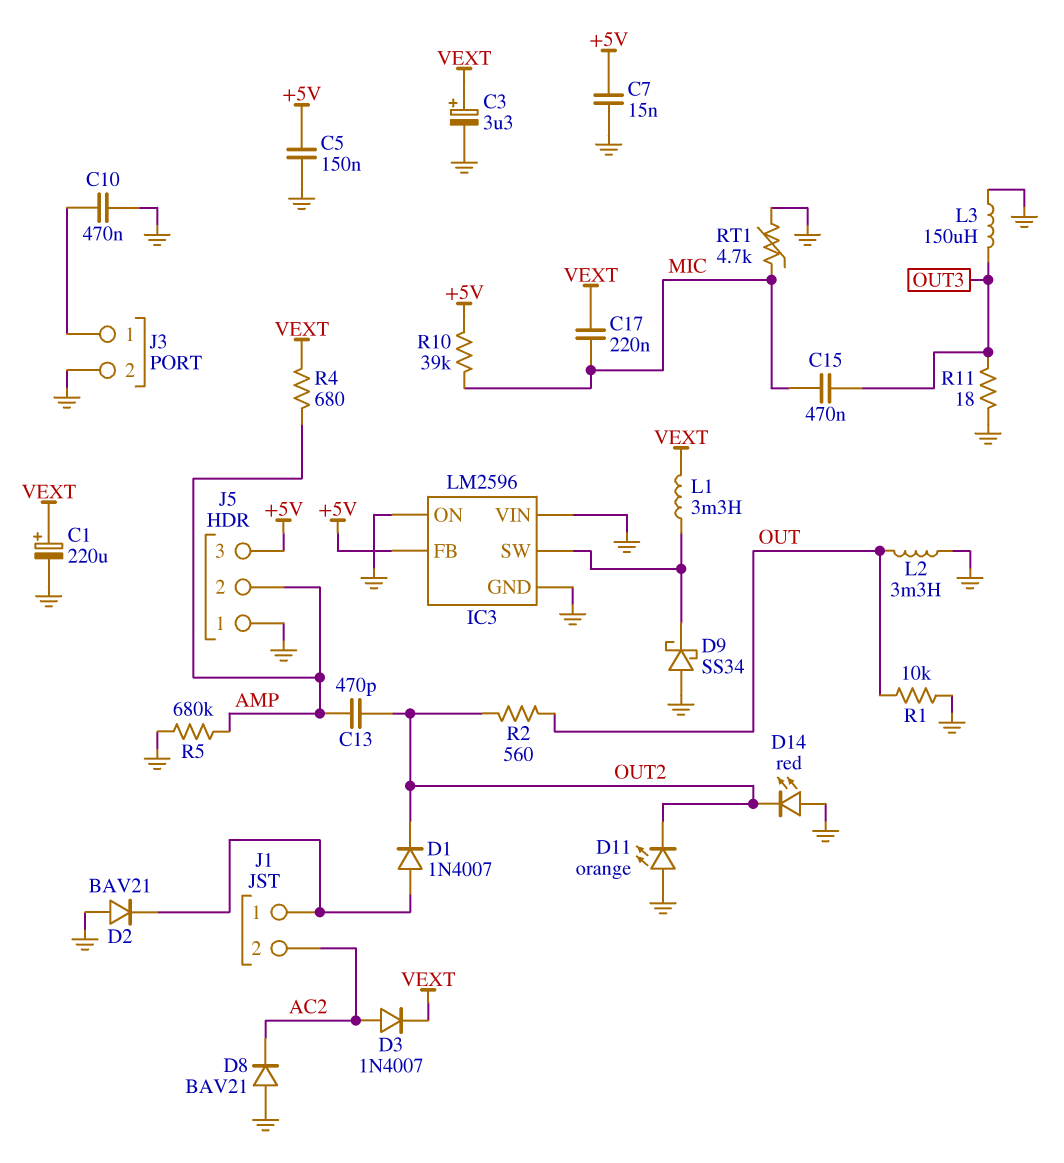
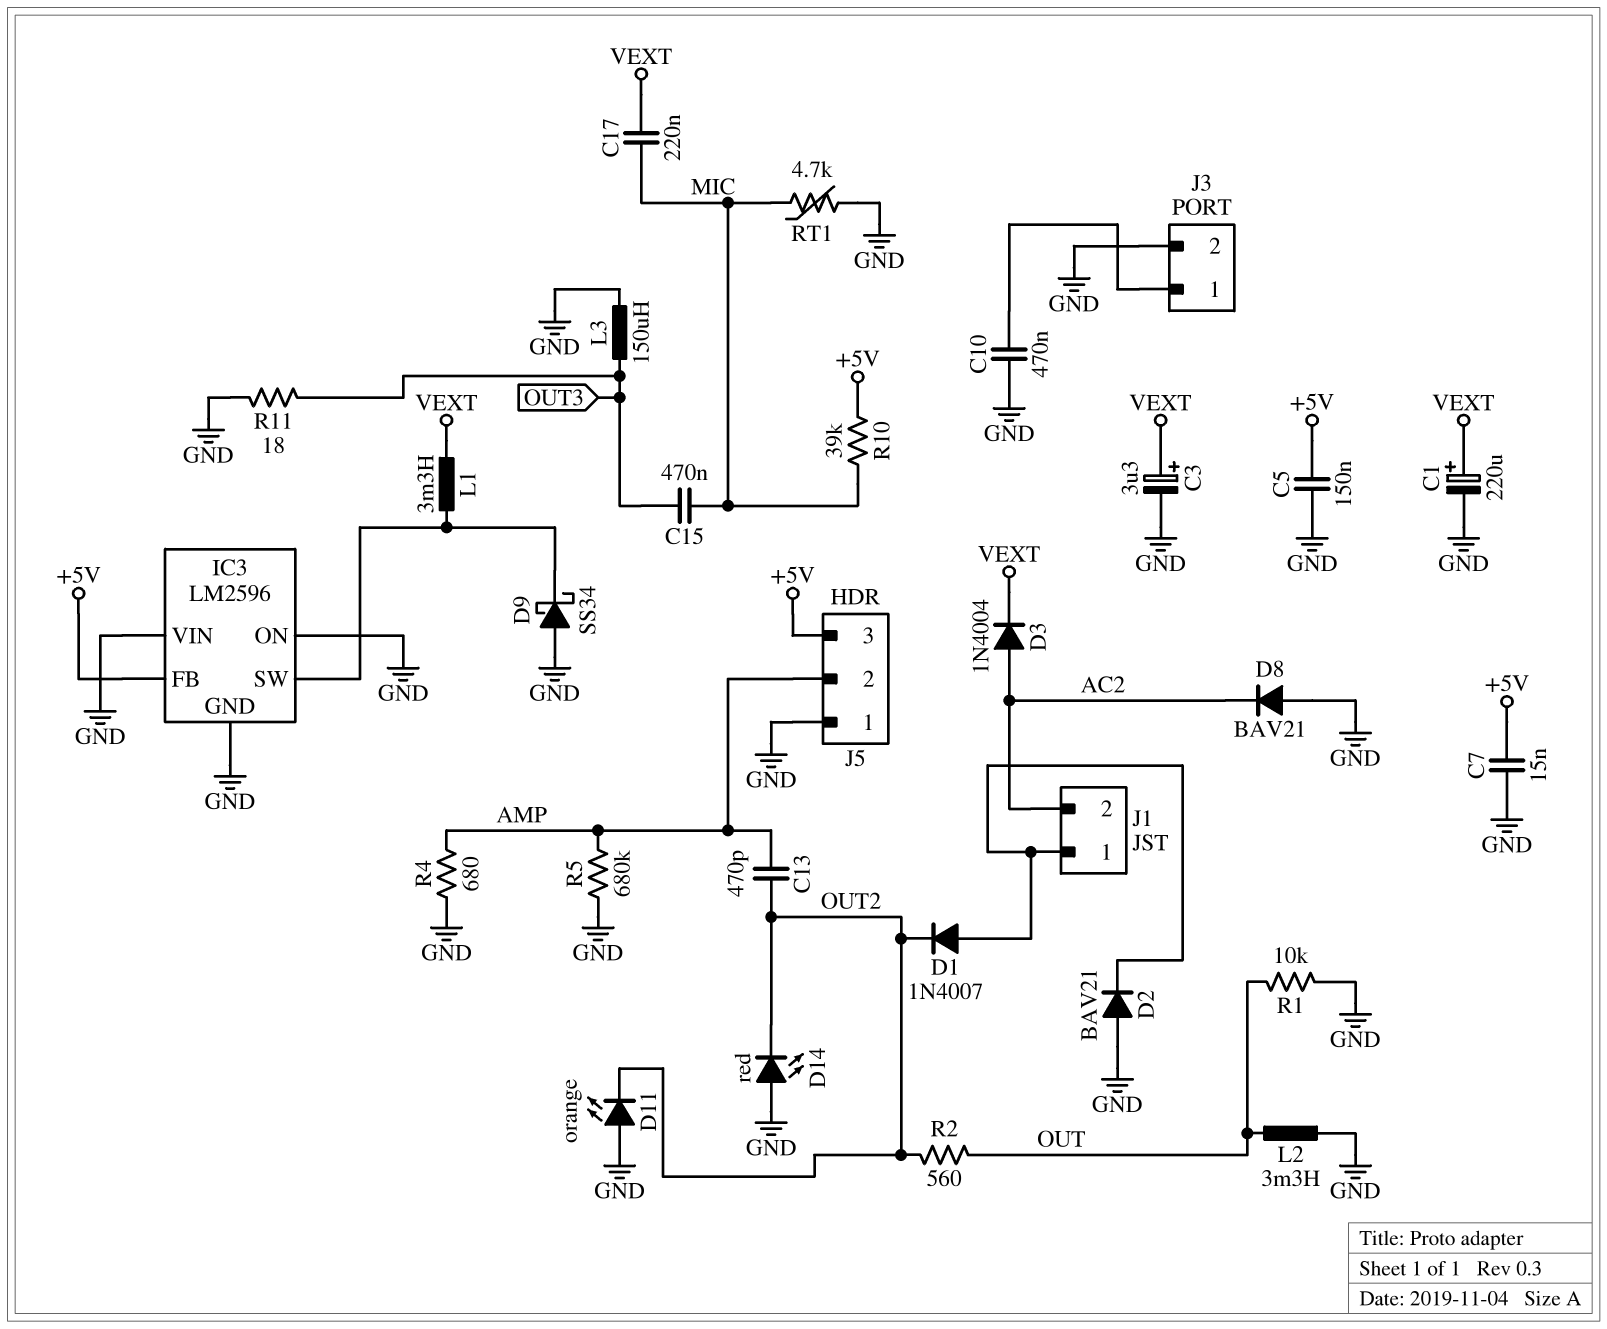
D3: diode 1N4007 (A AC2, K VEXT) -> diode 1N4004 (A AC2, K VEXT)
R4: 680 (AMP, VEXT) -> 680 (AMP, GND)

